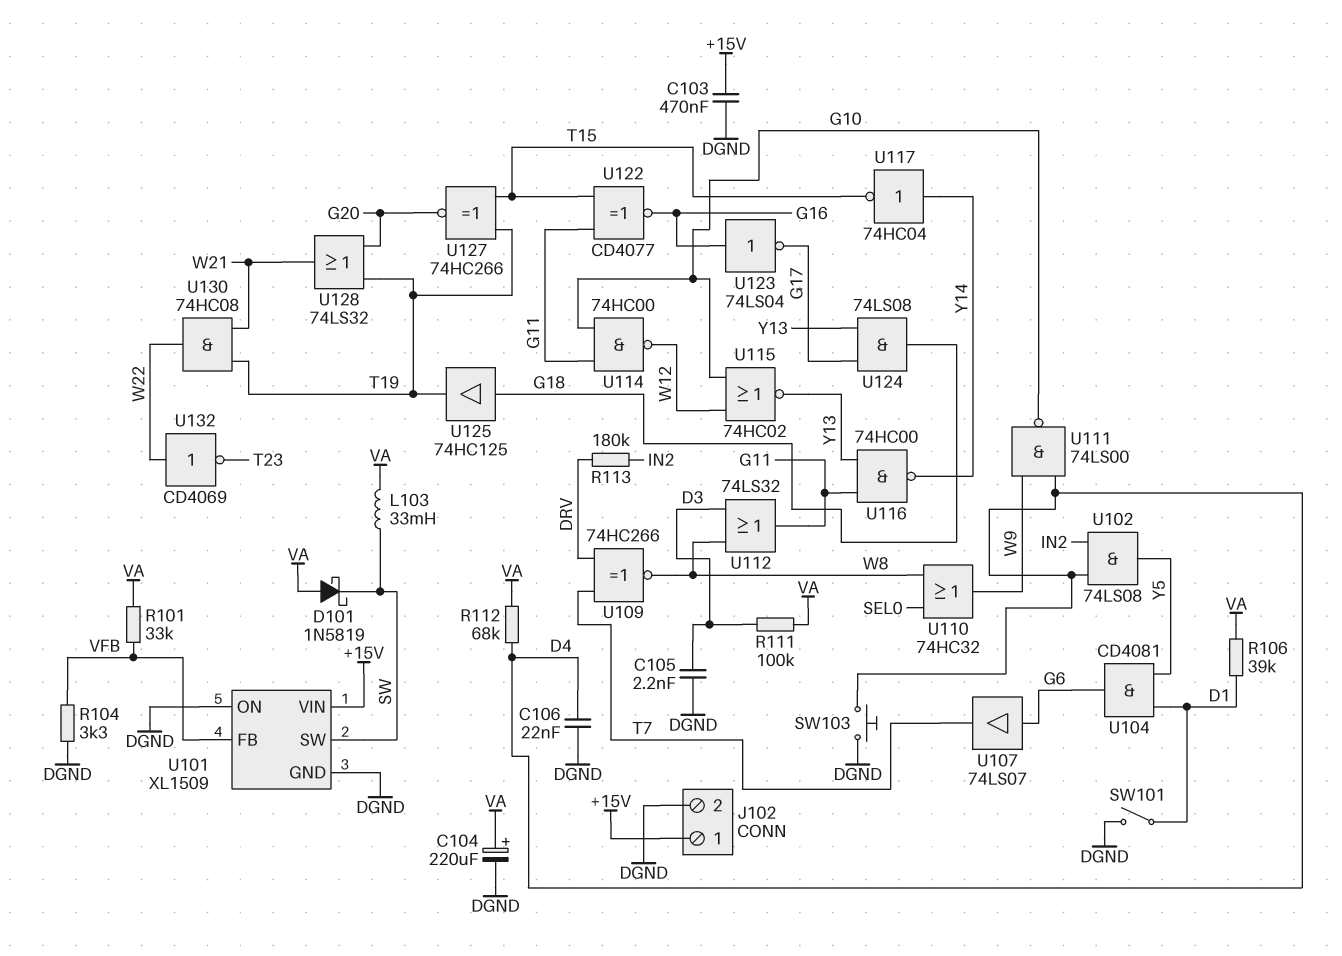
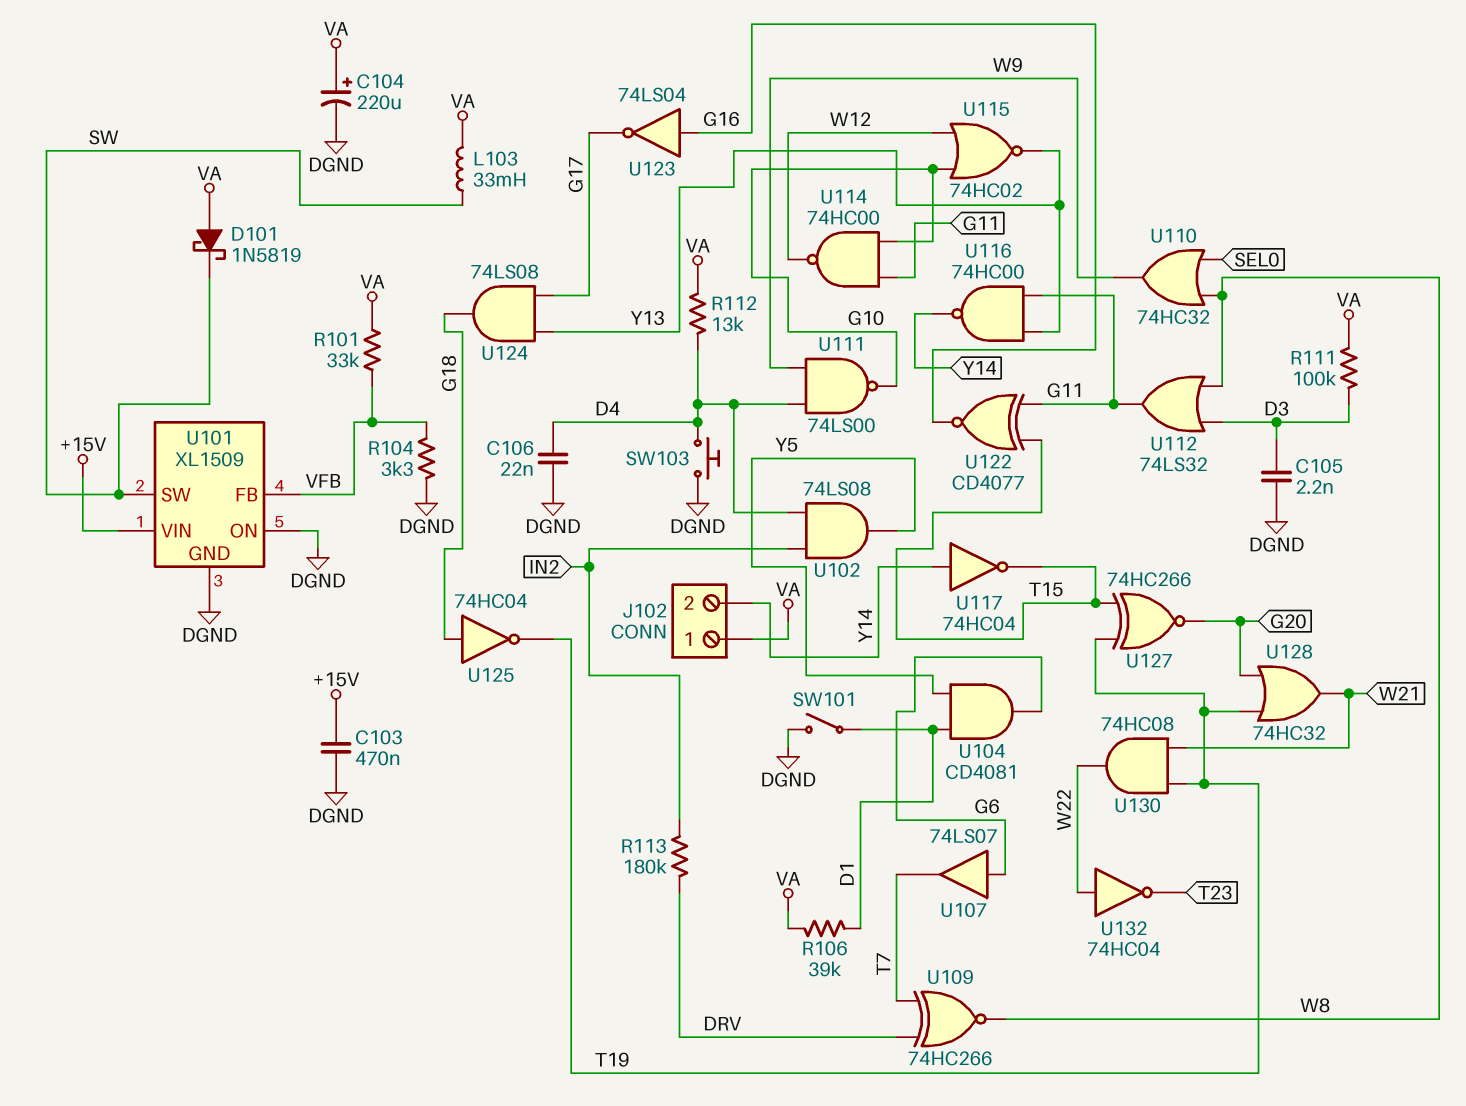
J102 pin 1: +15V -> VA
J102 pin 2: DGND -> Y14
R112: 68k (D4, VA) -> 13k (D4, VA)
U125: buffer 74HC125 (in G18, out T19) -> NOT 74HC04 (in G18, out T19)
U128: OR 74LS32 (in G20, in T19, out W21) -> OR 74HC32 (in G20, in T19, out W21)
U132: NOT CD4069 (in W22, out T23) -> NOT 74HC04 (in W22, out T23)

